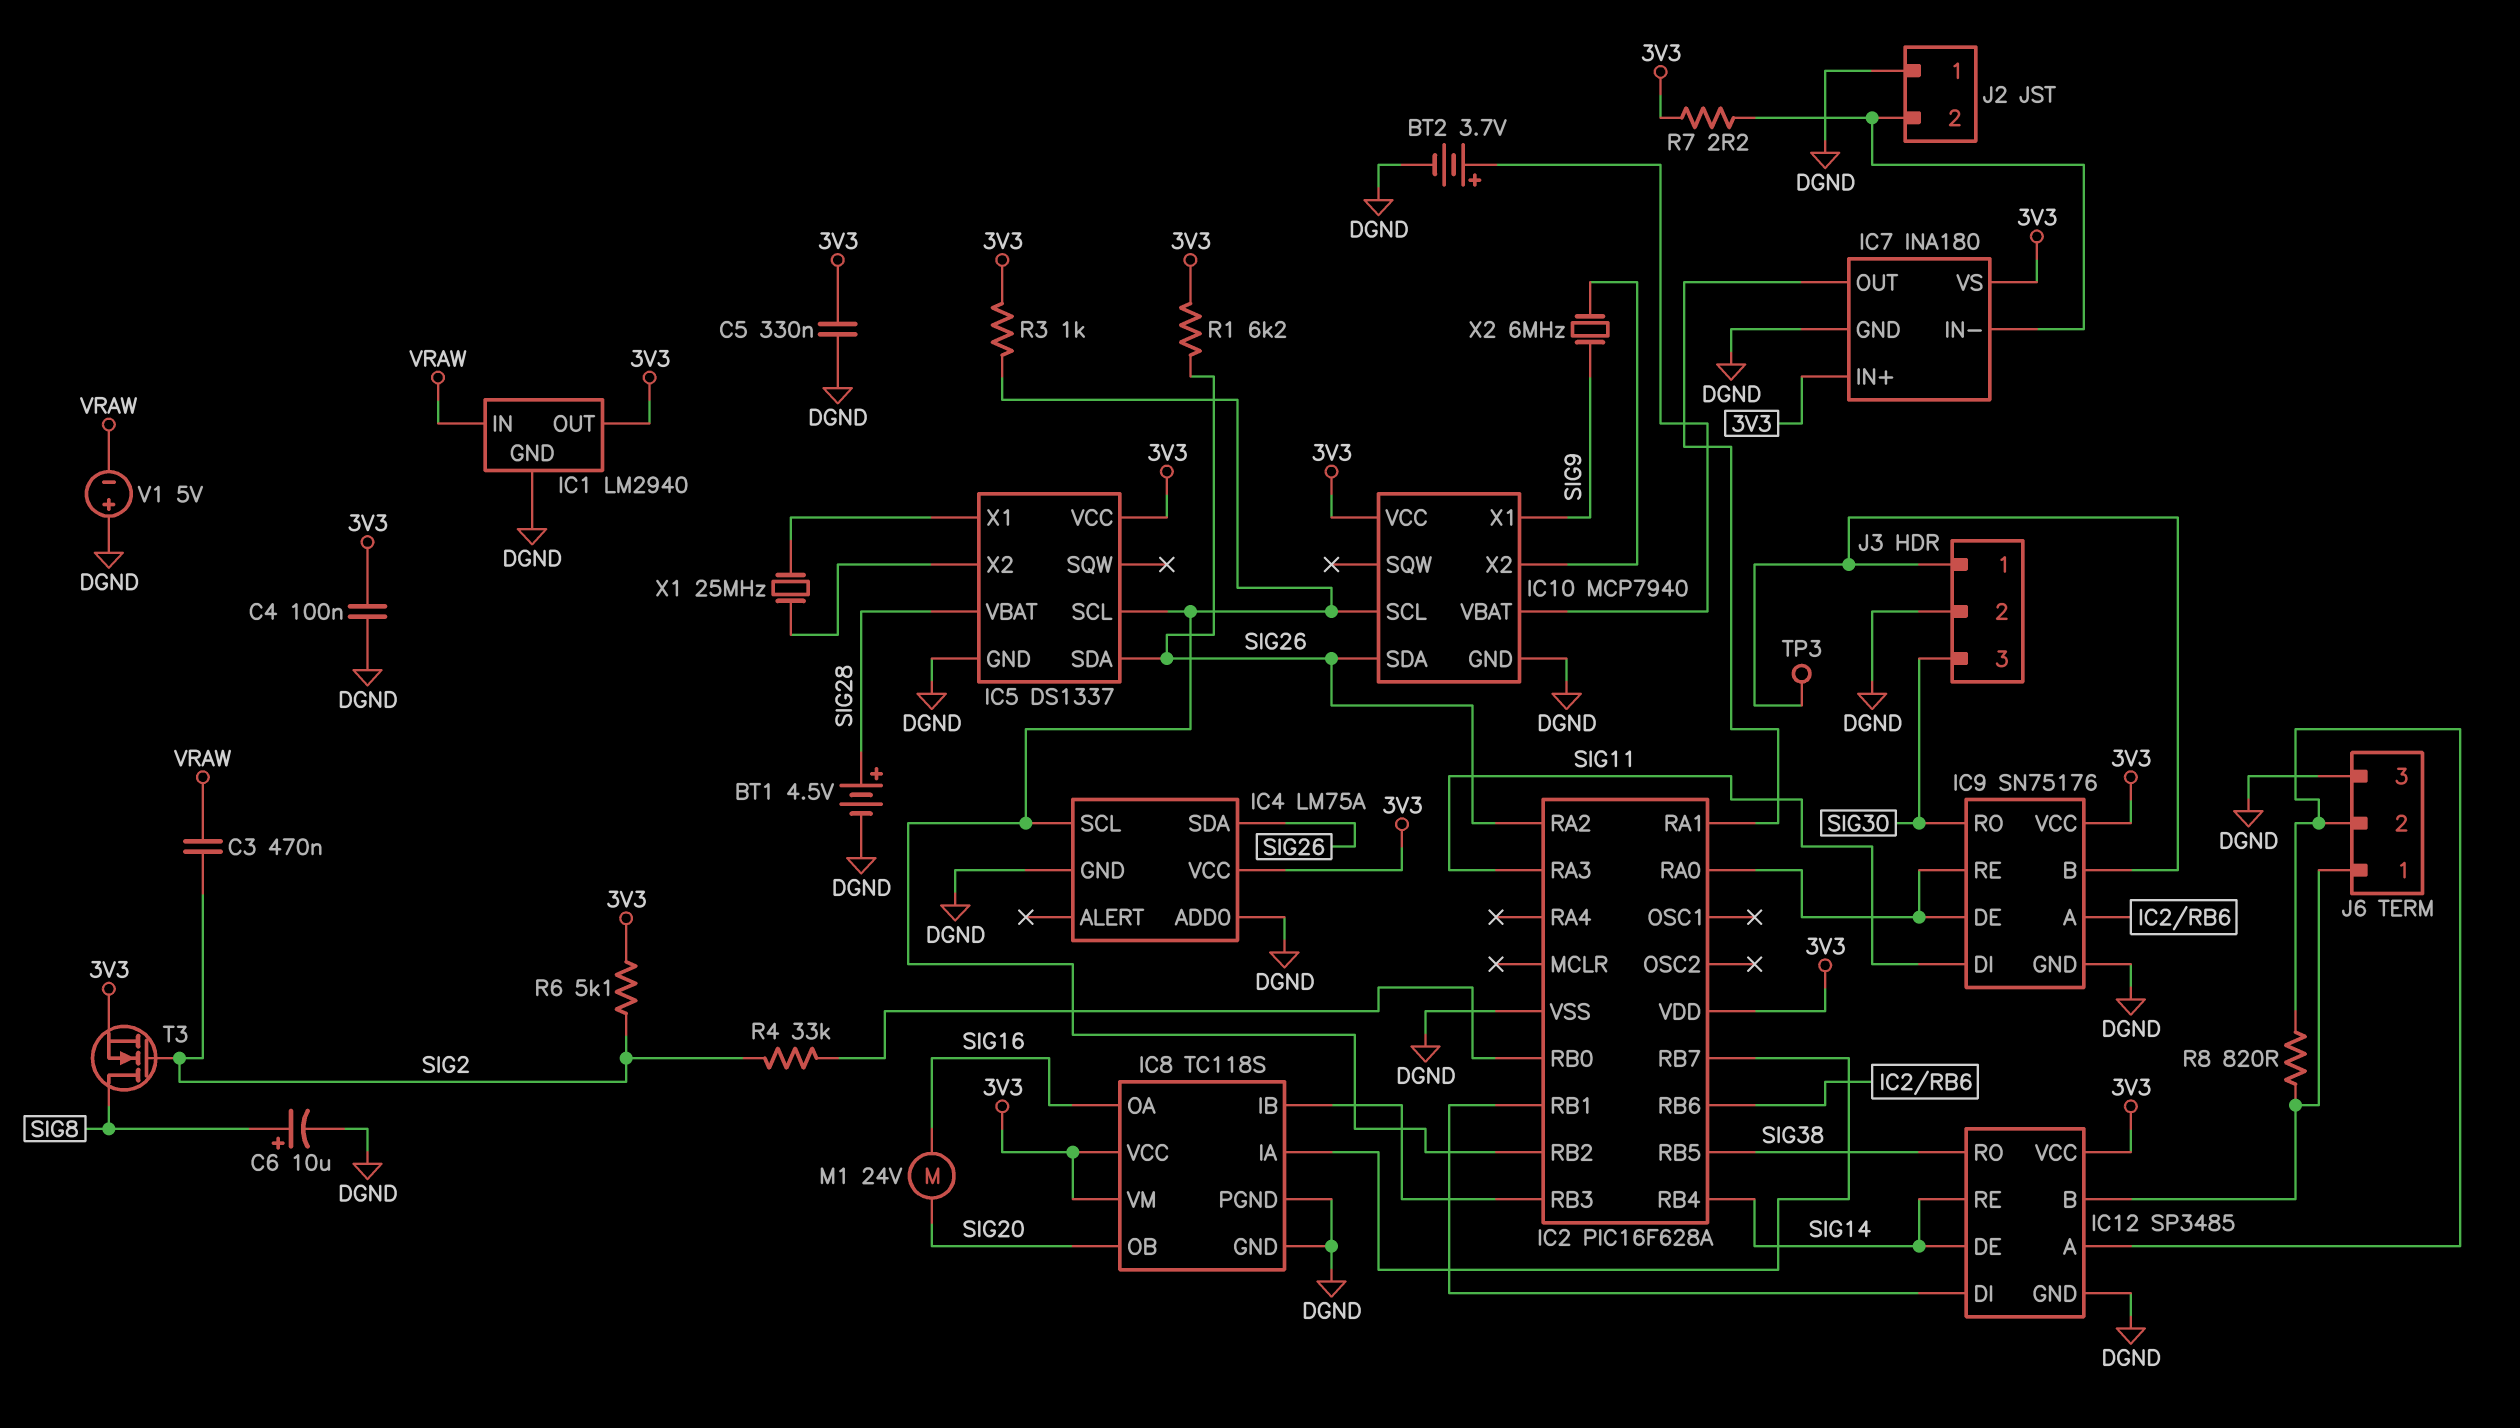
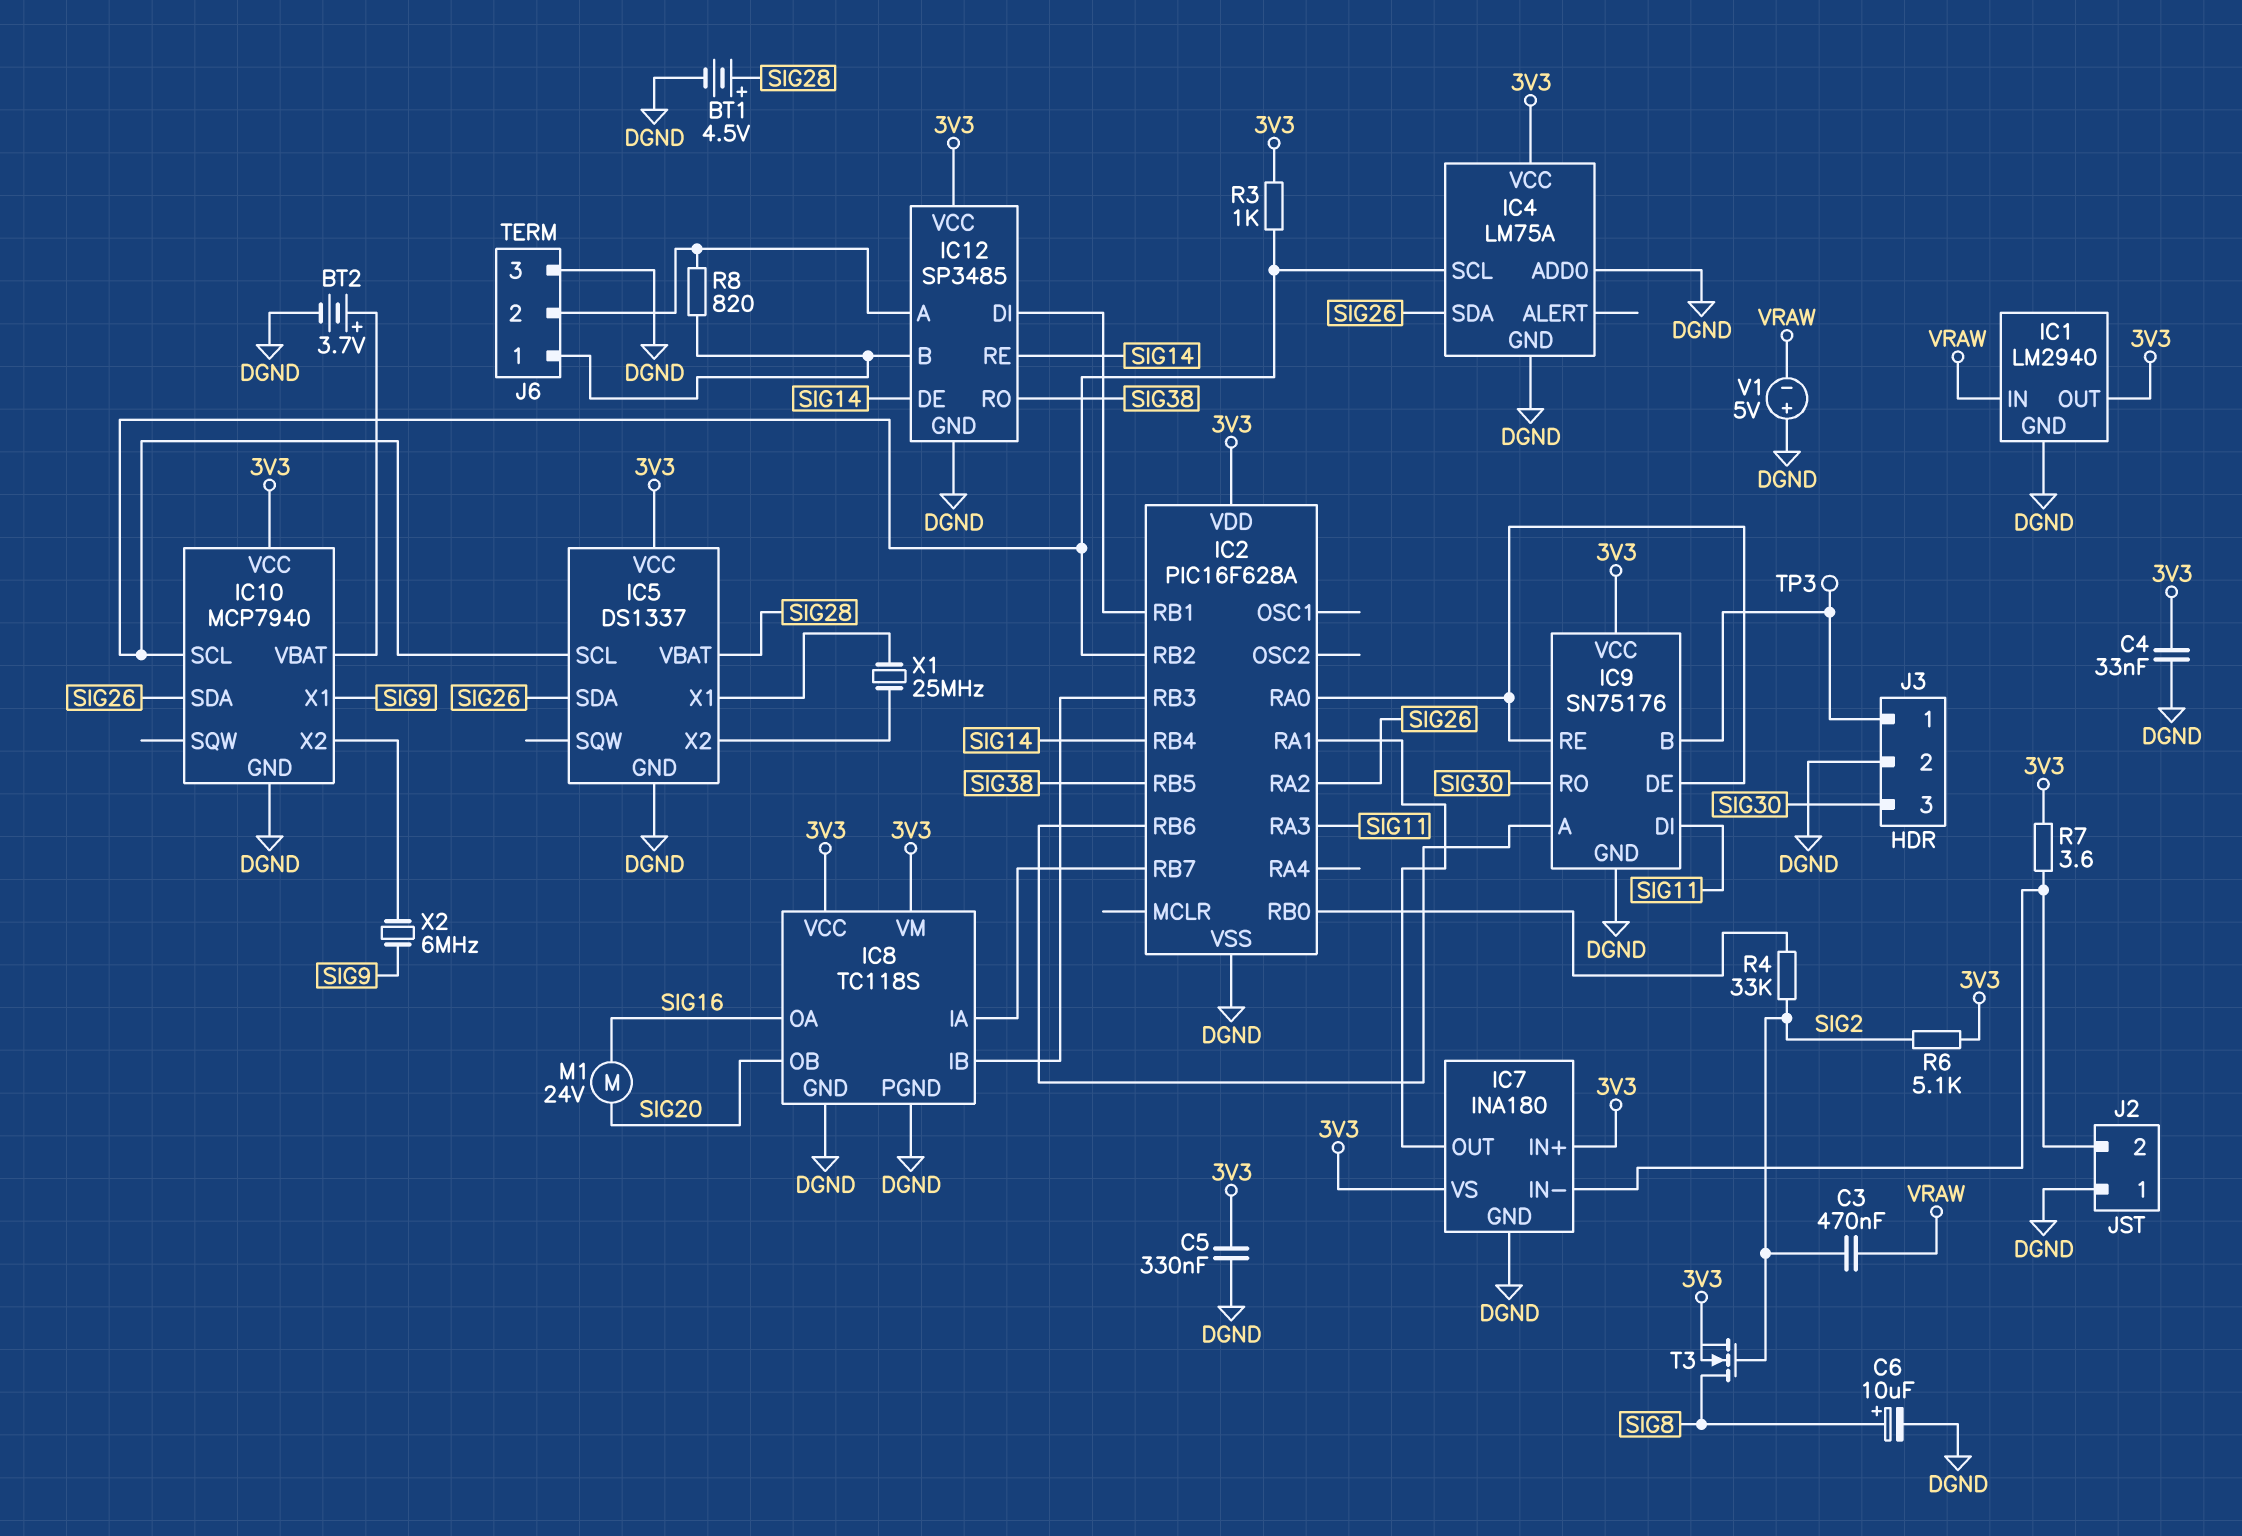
C4: 100nF (3V3, DGND) -> 33nF (3V3, DGND)
R1: 6.2k (3V3, SIG26) -> none
R7: 2.2 (3V3, IC7/IN-) -> 3.6 (3V3, IC7/IN-)

